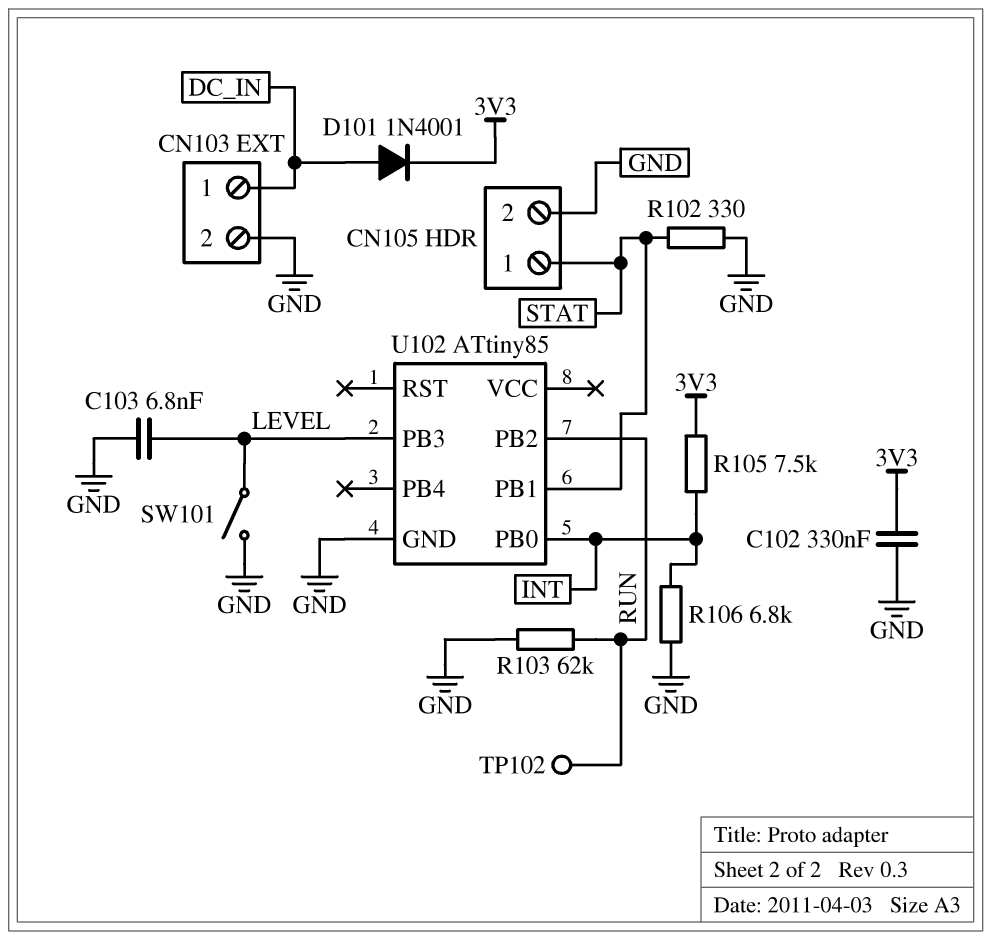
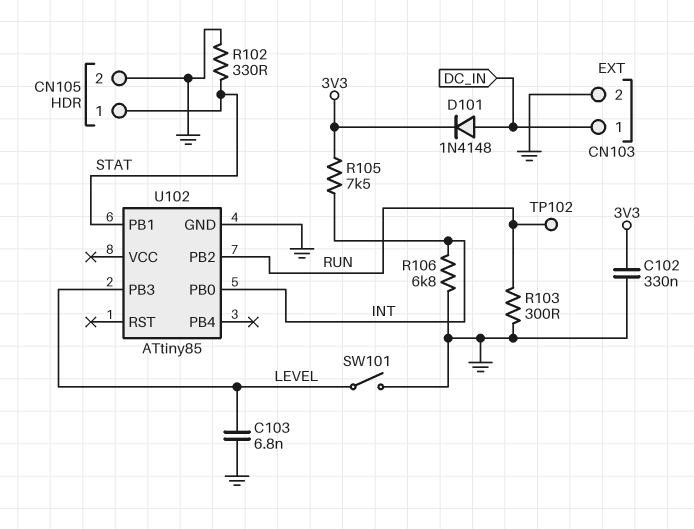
D101: diode 1N4001 (A DC_IN, K 3V3) -> diode 1N4148 (A DC_IN, K 3V3)
R103: 62k (GND, RUN) -> 300 (GND, RUN)

